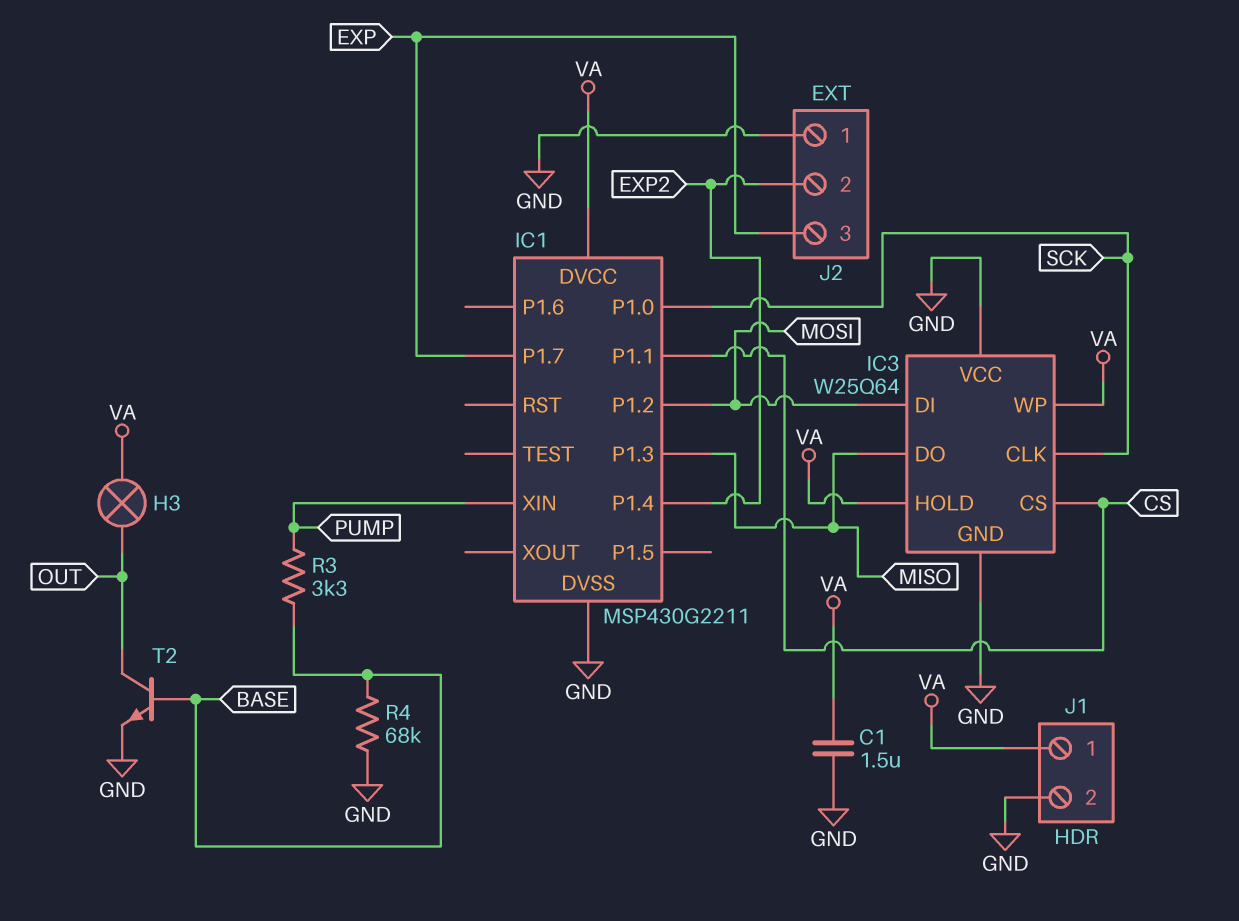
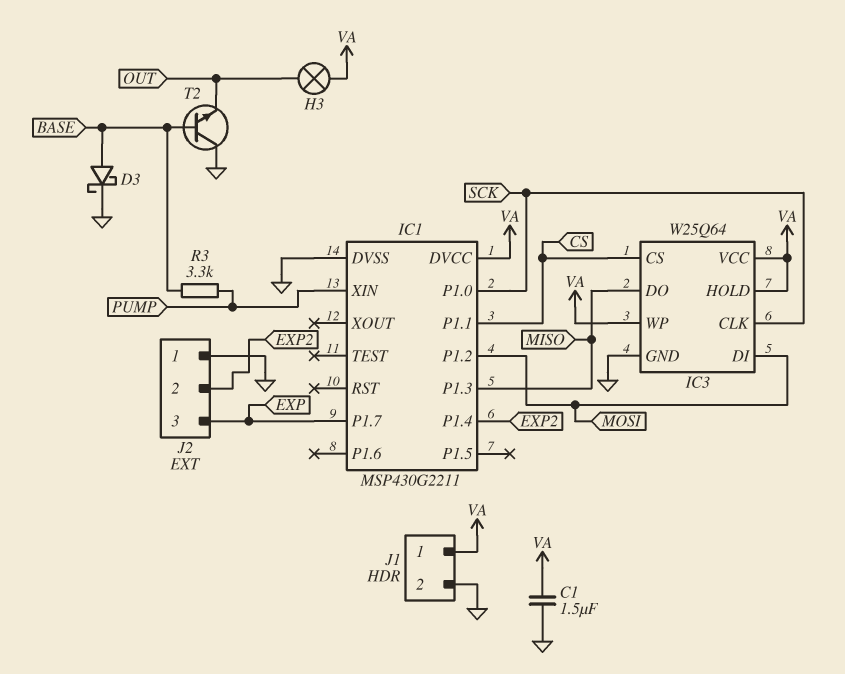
D3: none -> schottky (A BASE, K GND)
IC3 pin VCC: GND -> VA
R4: 68k (BASE, GND) -> none
T2: NPN (B BASE, C OUT, E GND) -> NPN (B BASE, C GND, E OUT)

